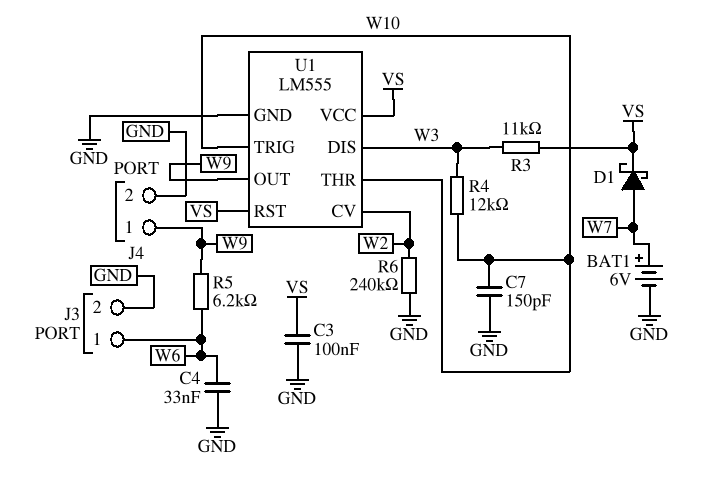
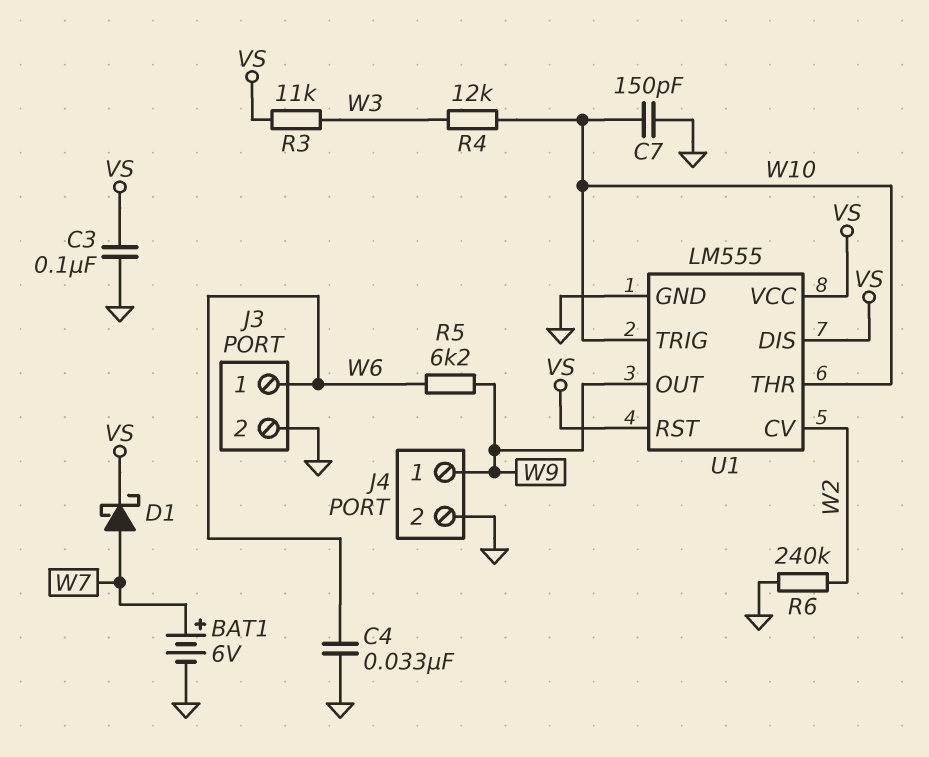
U1 pin DIS: W3 -> VS

